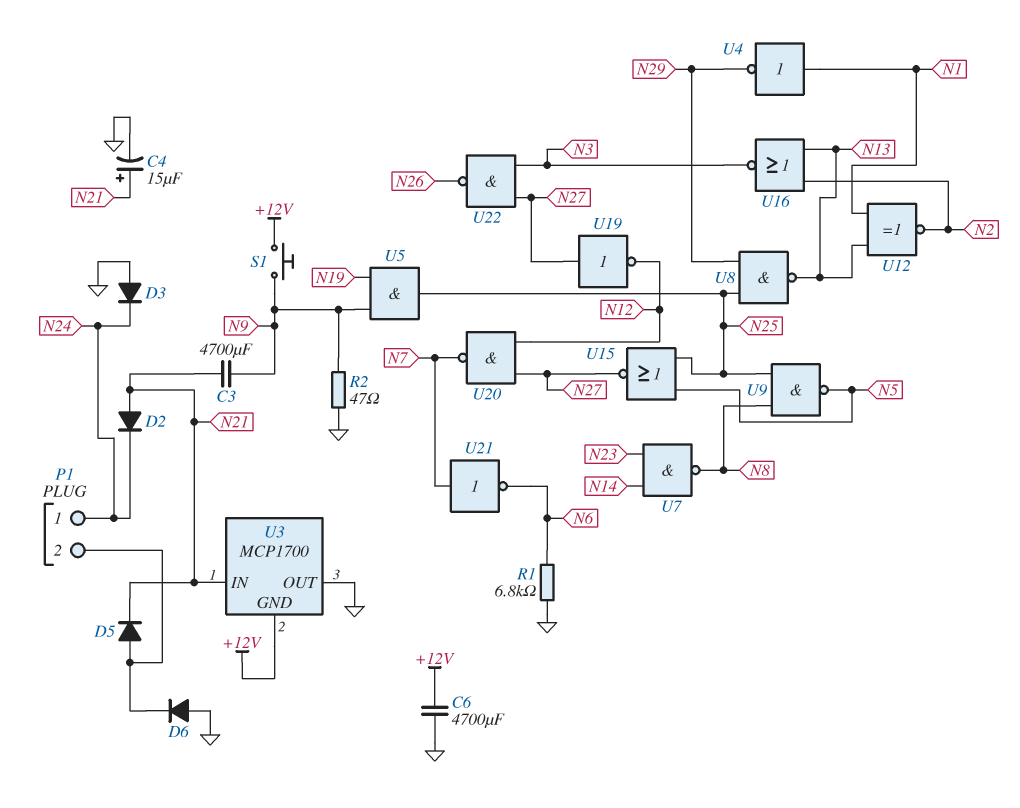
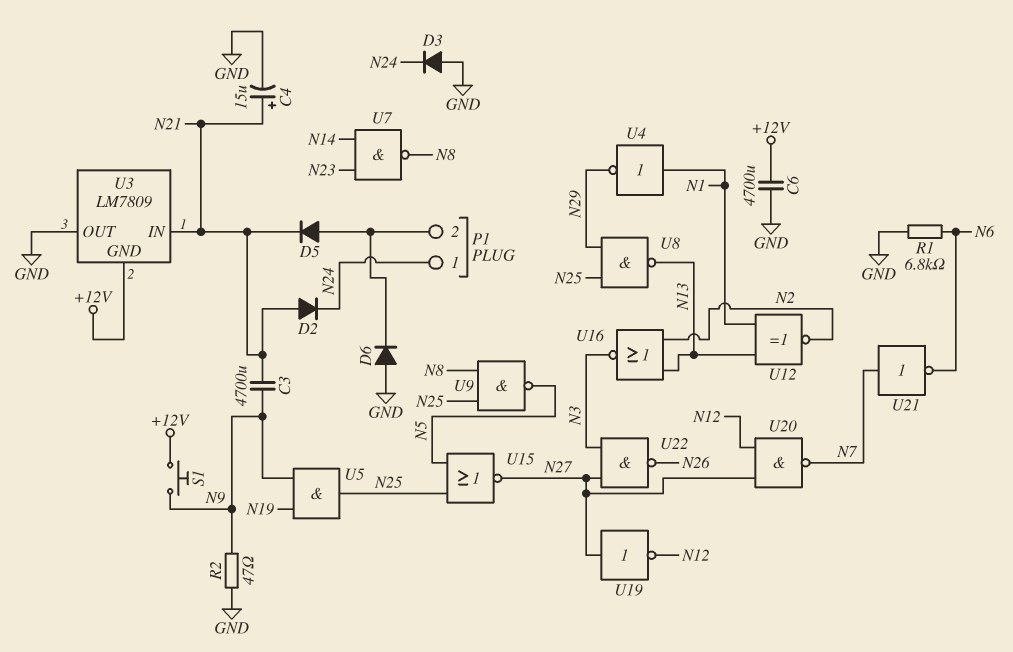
U3: MCP1700 -> LM7809

